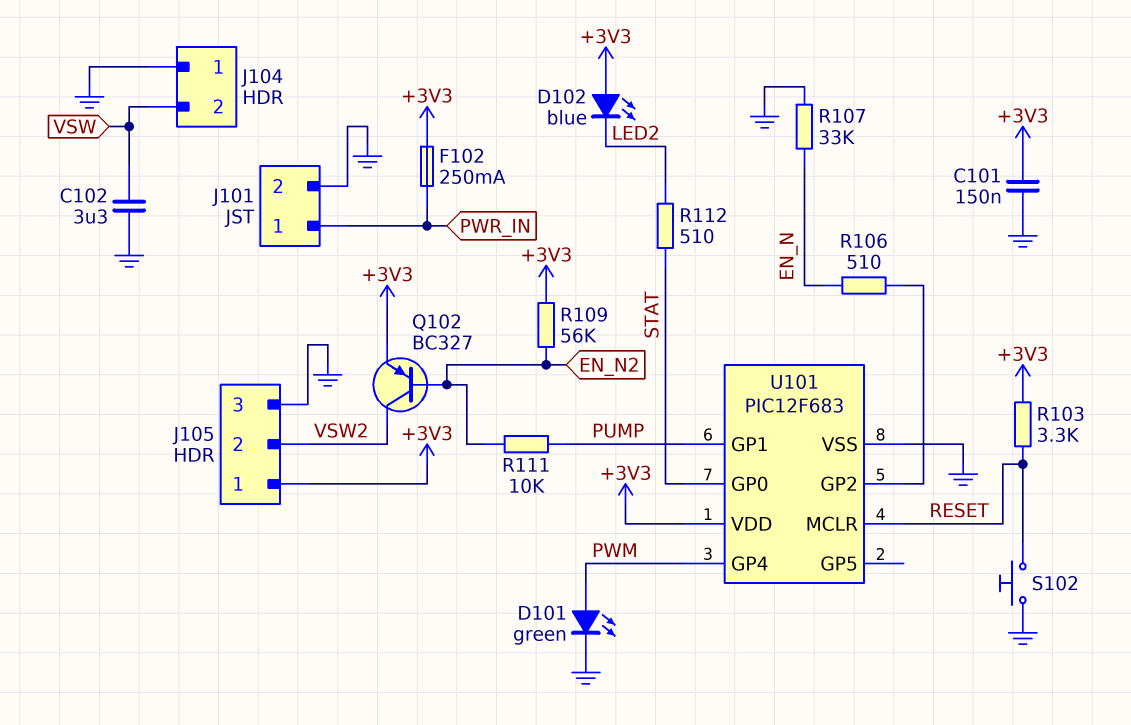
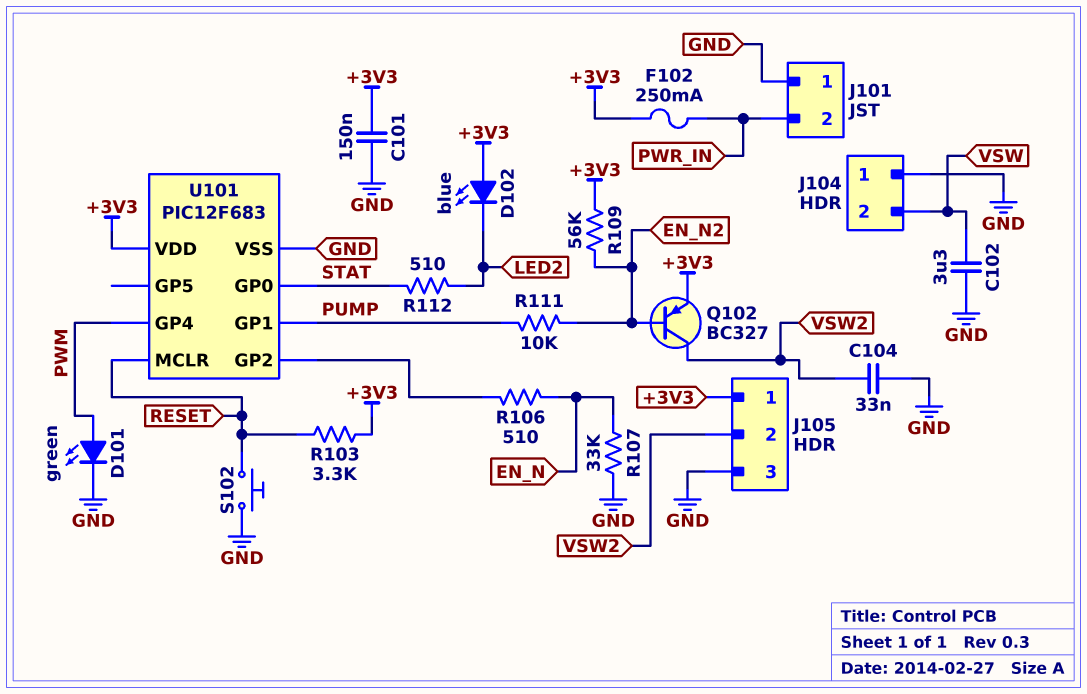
C104: none -> 33nF (GND, VSW2)
J101 pin 1: PWR_IN -> GND
J101 pin 2: GND -> PWR_IN

